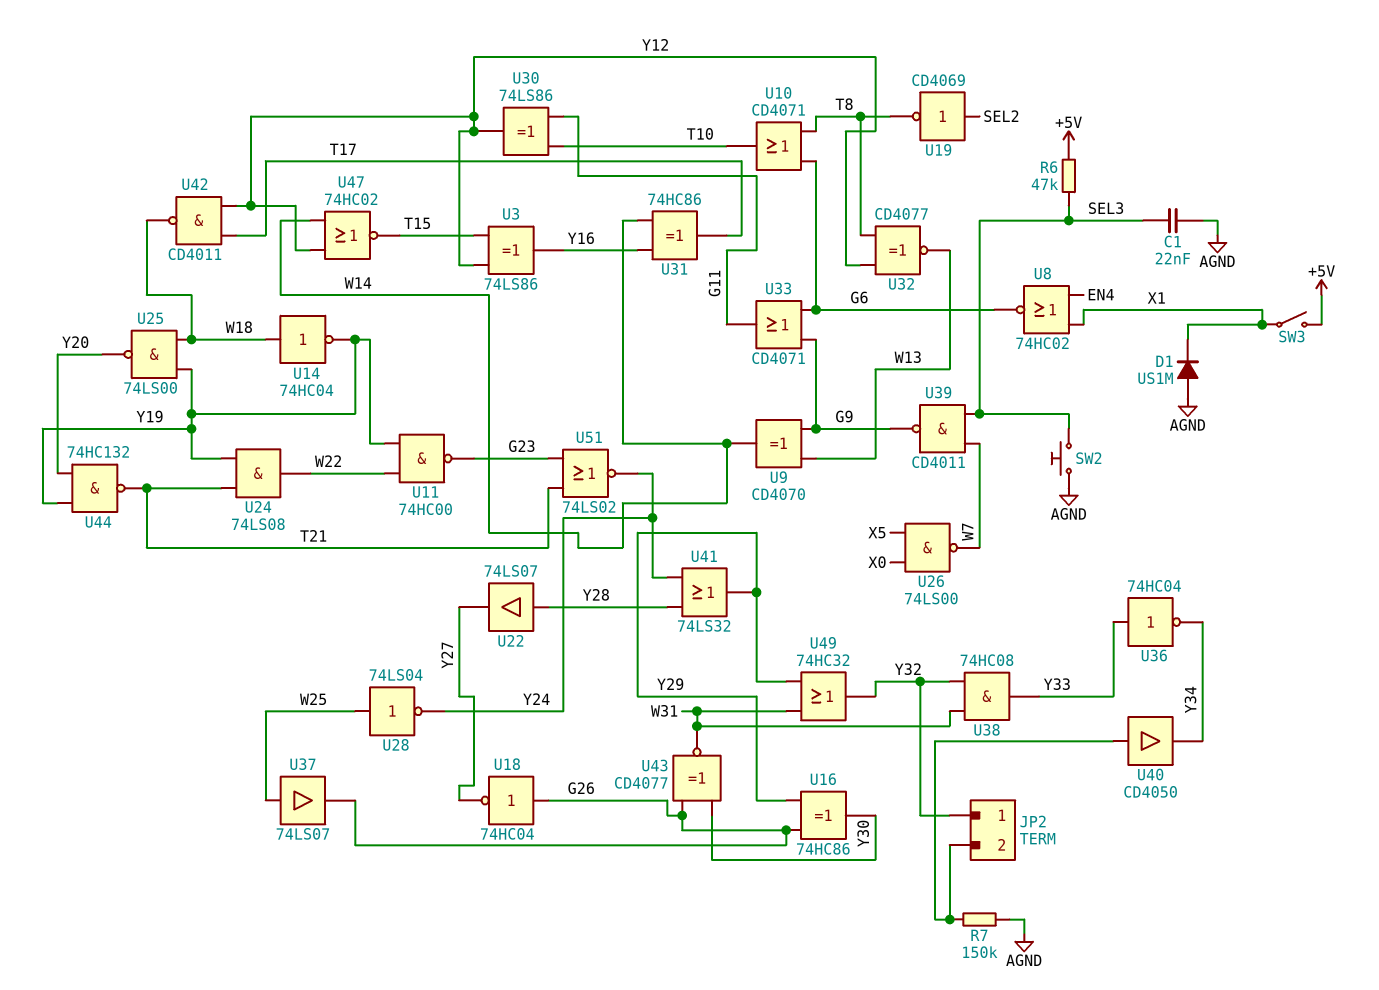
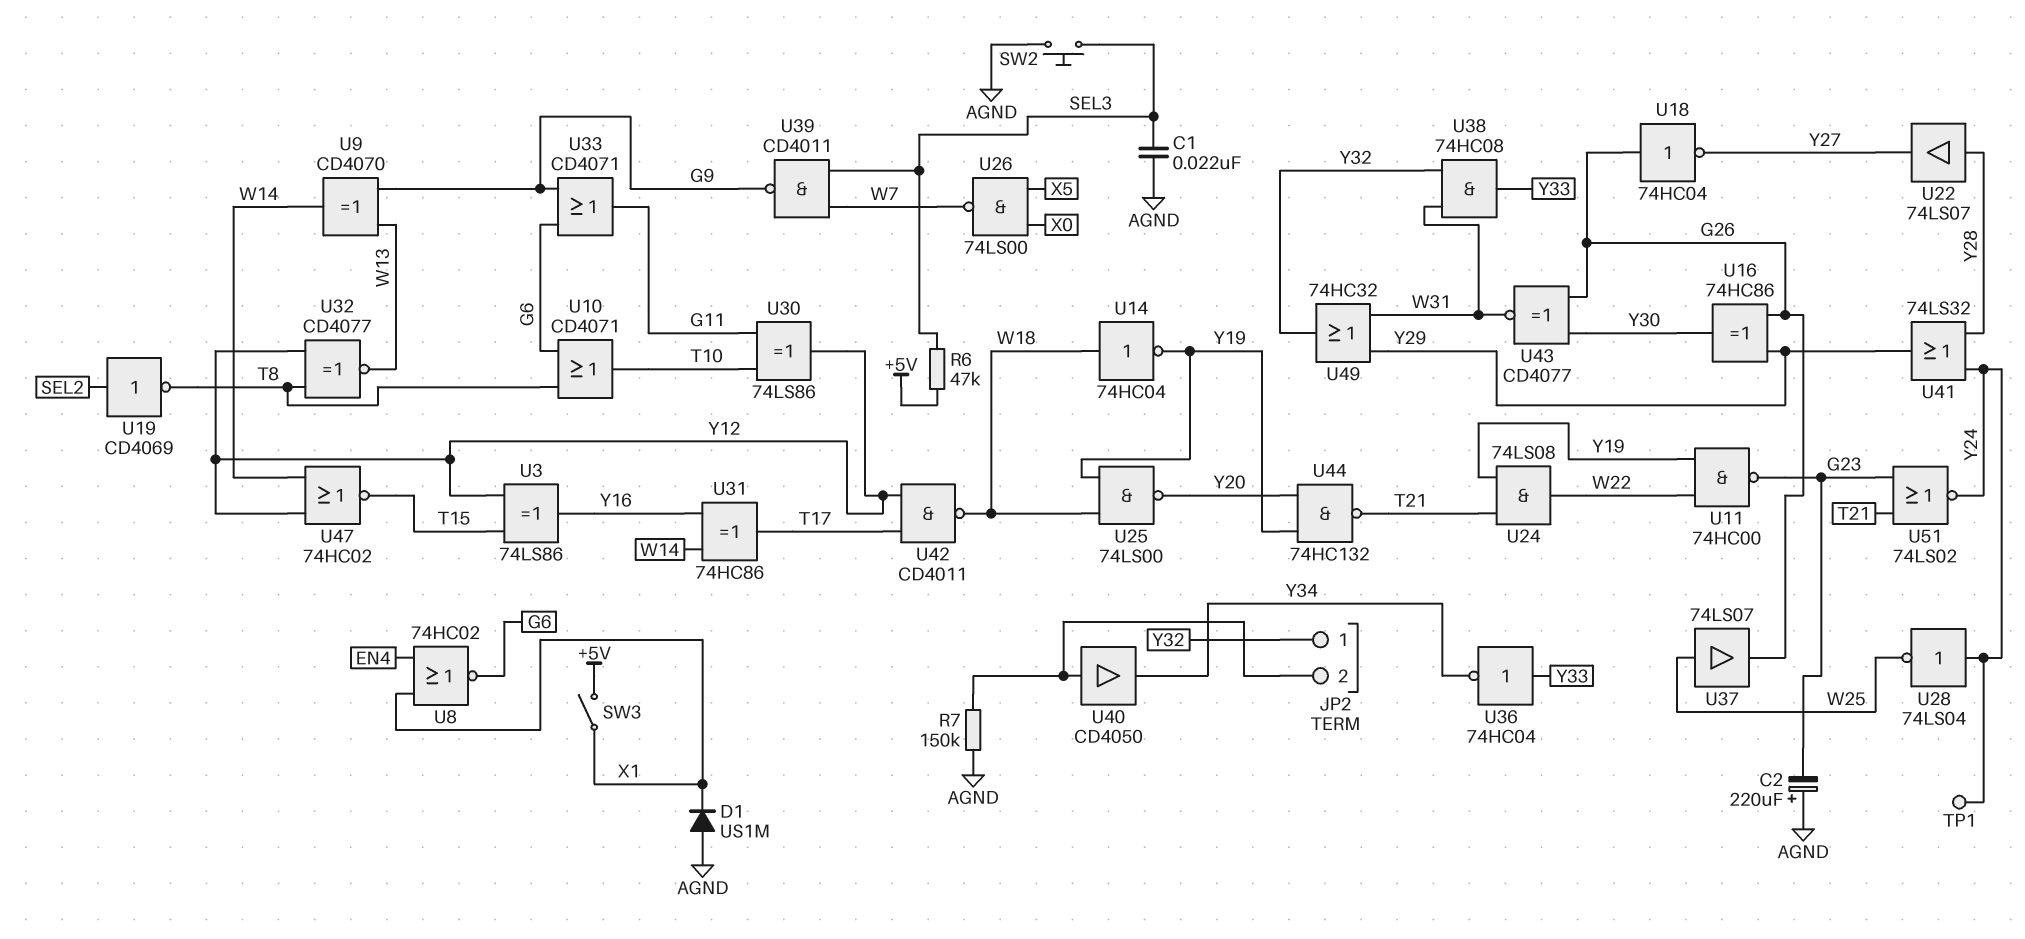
C2: none -> 220uF (plus AGND, minus G23)
TP1: none -> test point (Y24)
U28: NOT 74LS04 (in W25, out Y24) -> NOT 74LS04 (in Y24, out W25)

